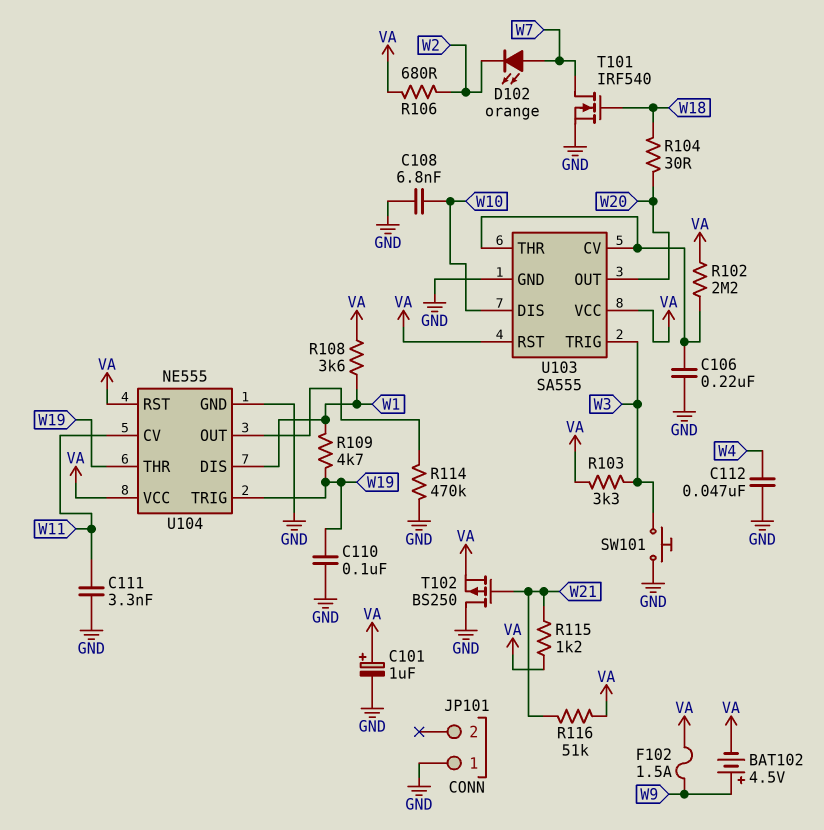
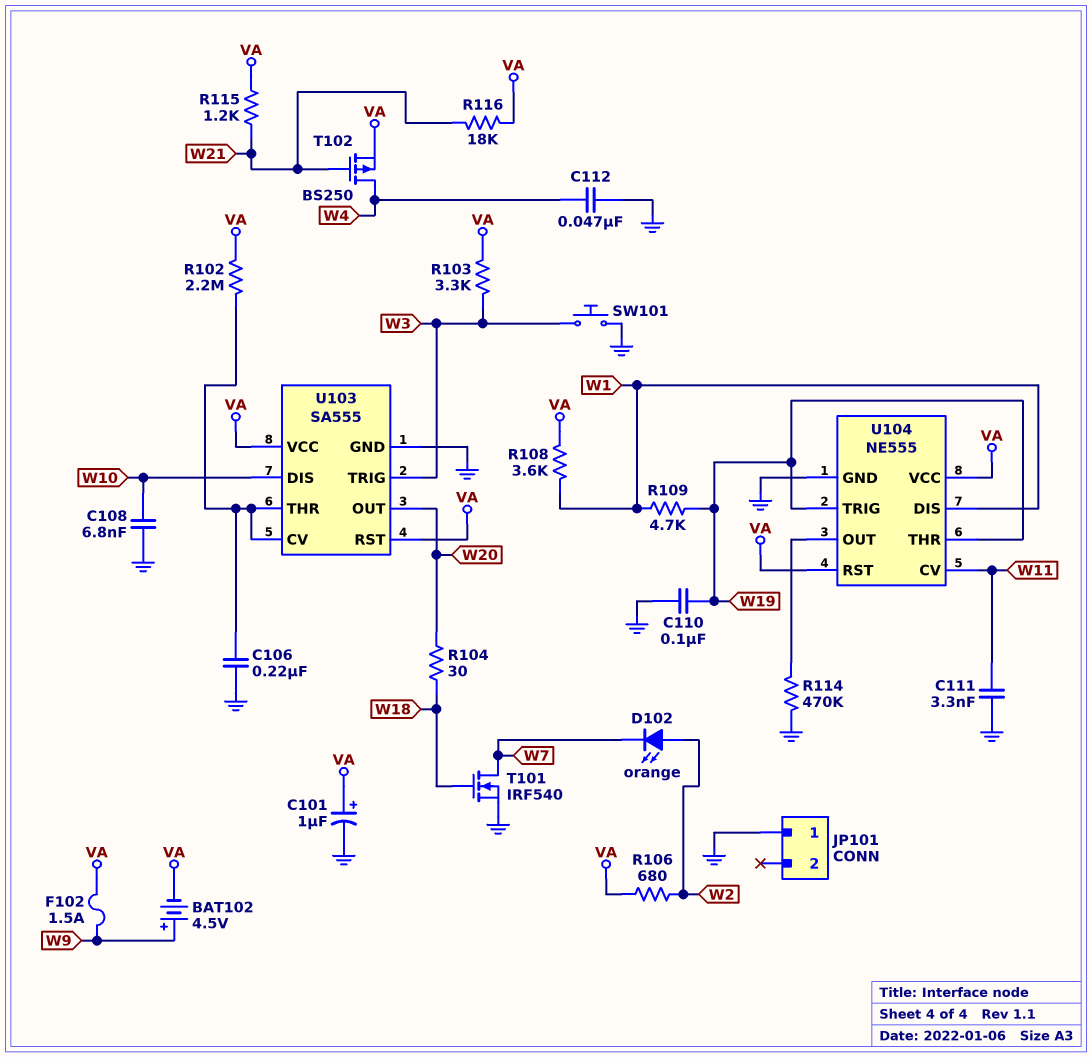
D102: LED orange (A W7, K W2) -> LED orange (A W2, K W7)
R116: 51k (VA, W21) -> 18k (VA, W21)
T102: PMOS BS250 (G W21, D GND, S VA) -> PMOS BS250 (G W21, D W4, S VA)

